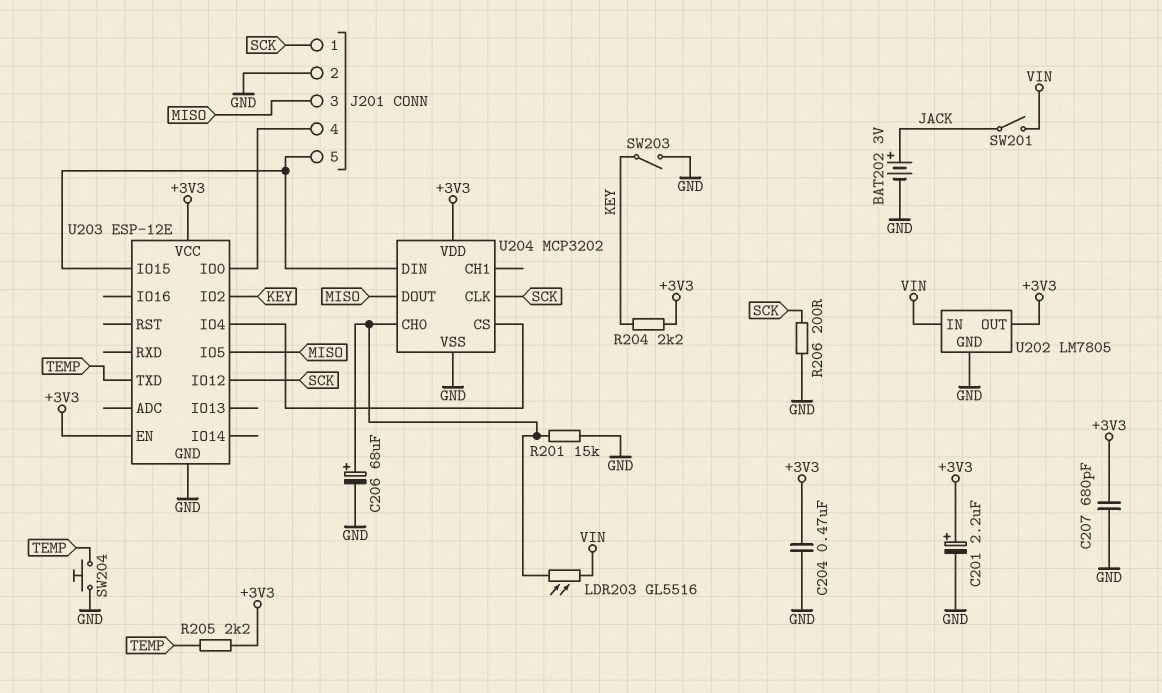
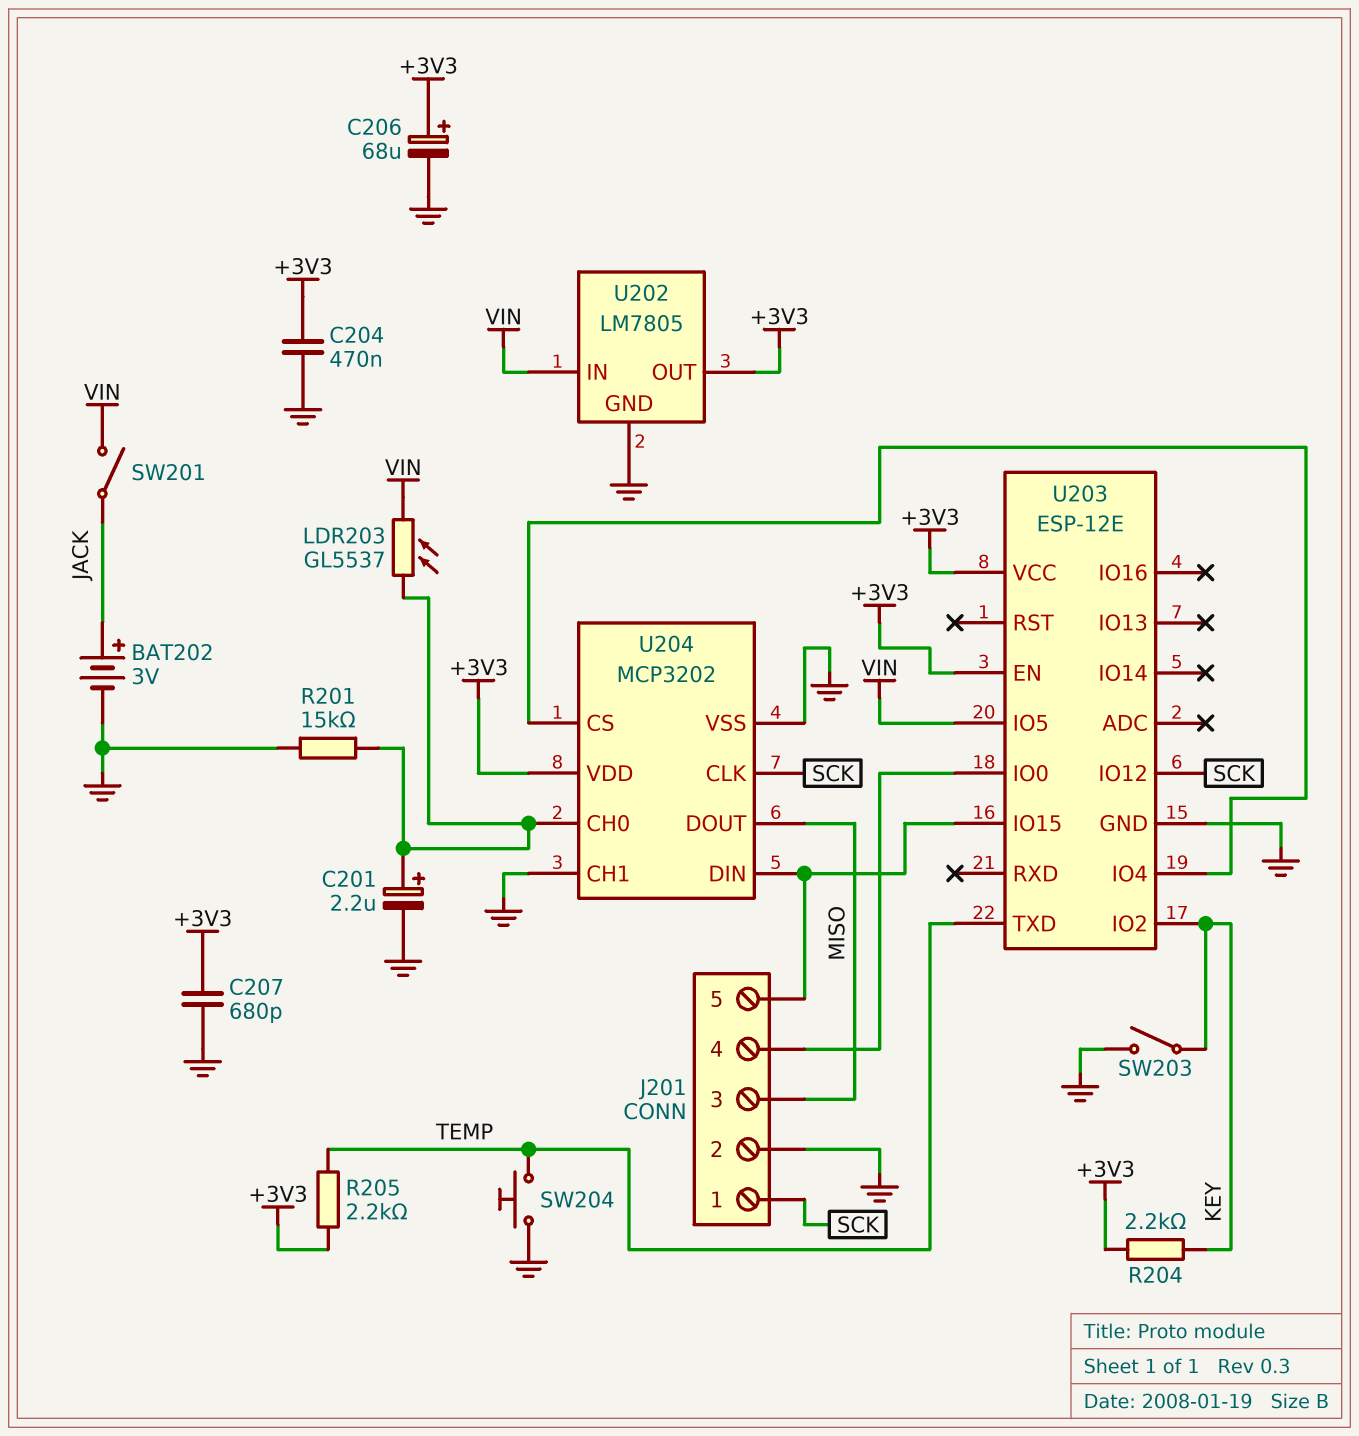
C201: 2.2uF (plus +3V3, minus GND) -> 2.2uF (plus U204/CH0, minus GND)
C206: 68uF (plus U204/CH0, minus GND) -> 68uF (plus +3V3, minus GND)
LDR203: GL5516 (U204/CH0, VIN) -> GL5537 (U204/CH0, VIN)
R206: 200 (GND, SCK) -> none
U203 pin IO5: MISO -> VIN
U204 pin CH1: none -> GND

